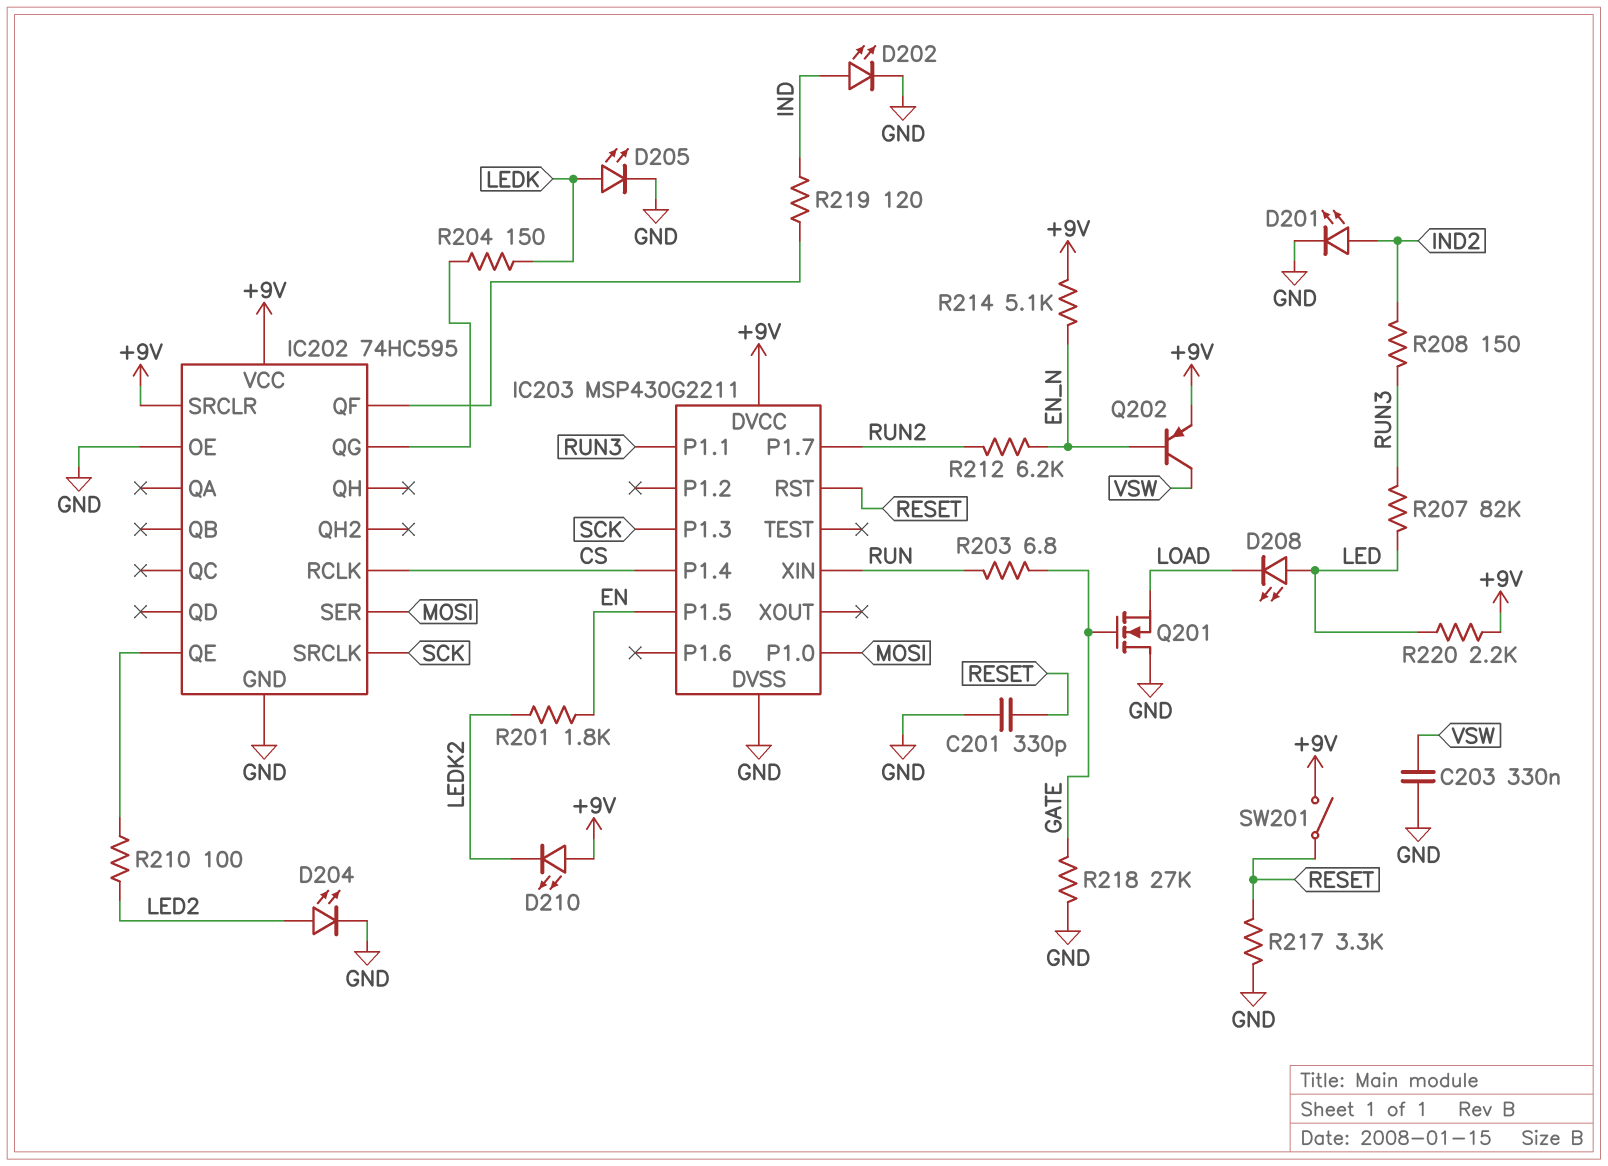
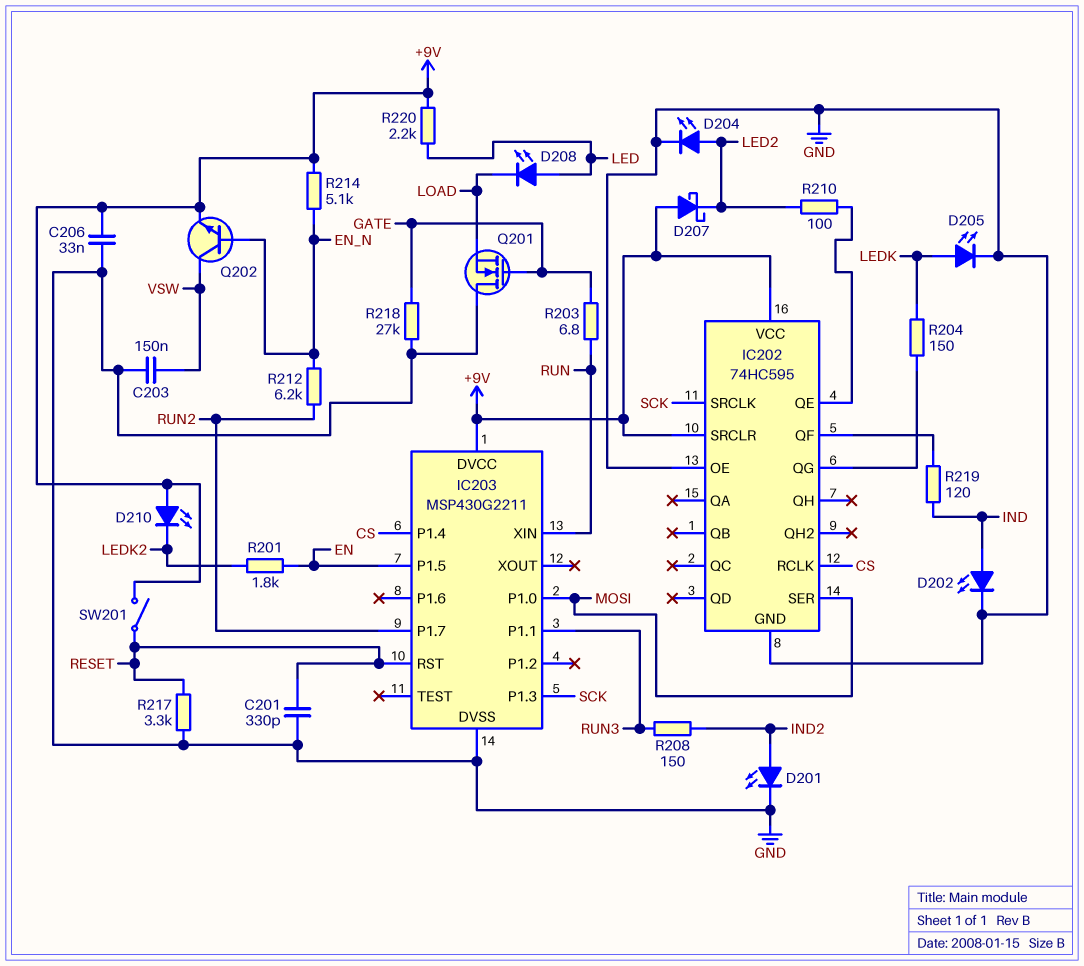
C203: 330nF (GND, VSW) -> 150nF (GND, VSW)
C206: none -> 33nF (+9V, GND)
D207: none -> schottky (A +9V, K LED2)
Q202: PNP (B EN_N, C VSW, E +9V) -> NPN (B EN_N, C VSW, E +9V)
R207: 82k (LED, RUN3) -> none

